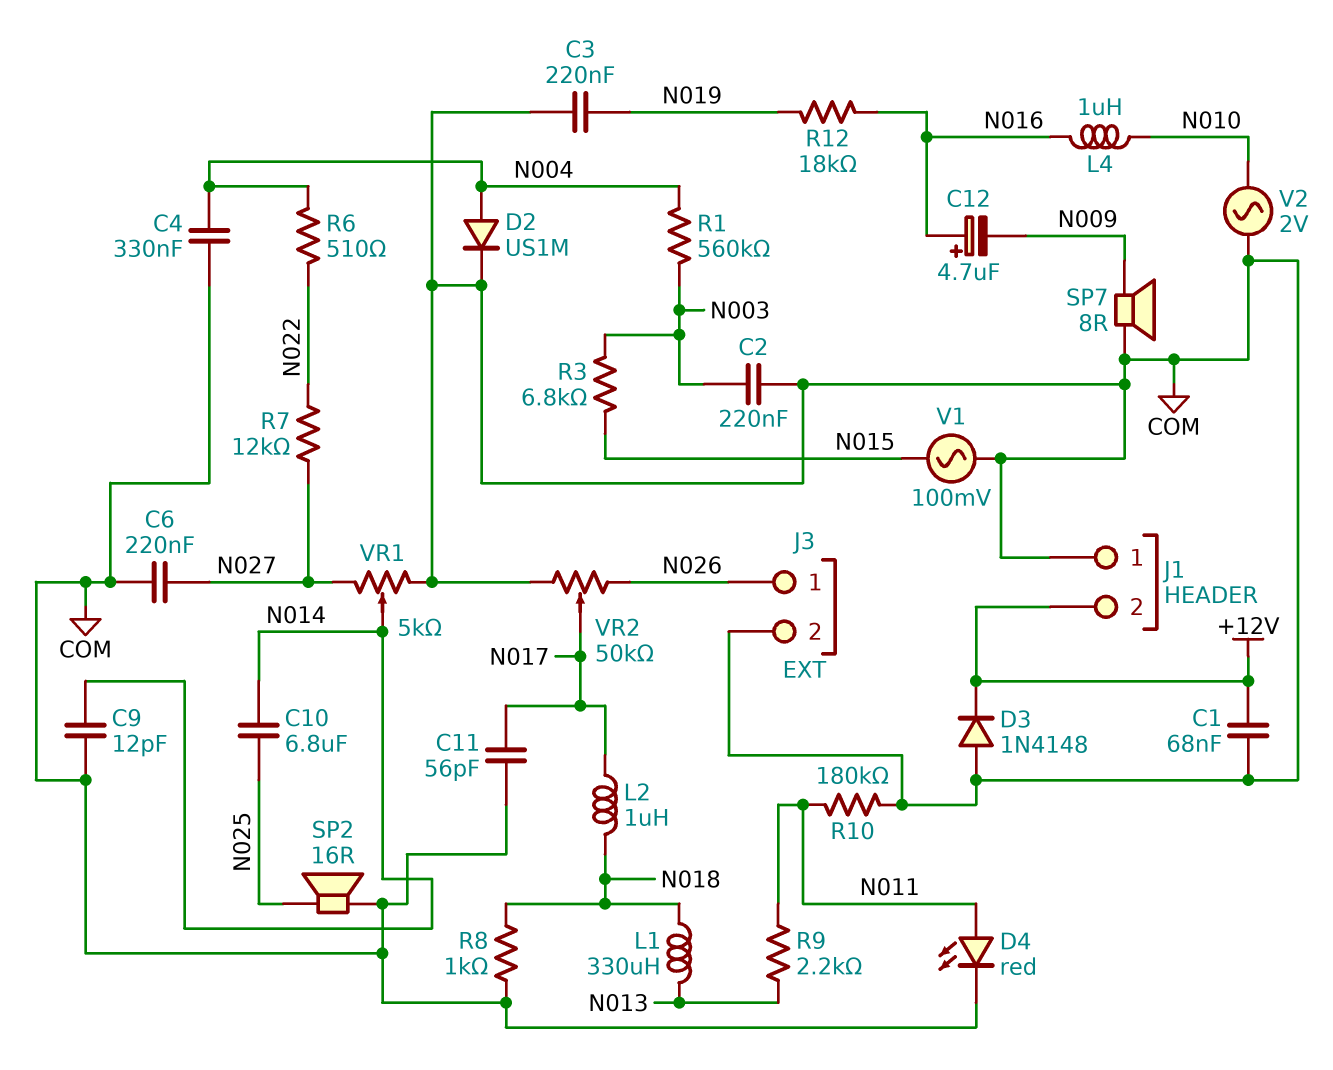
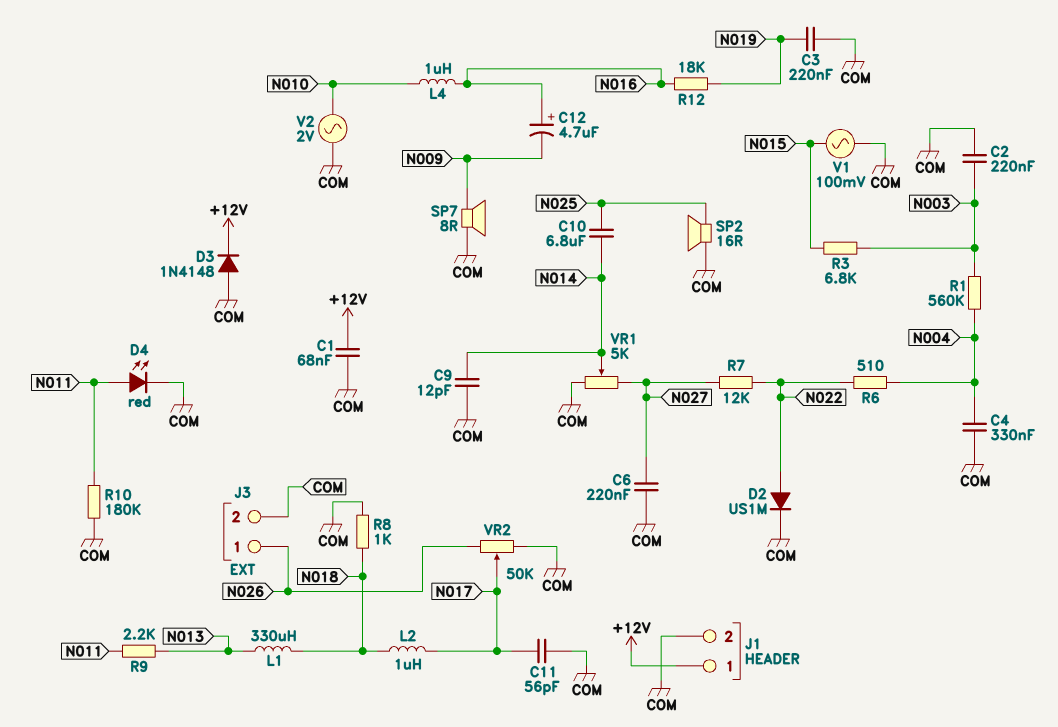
D2: diode US1M (A N004, K COM) -> diode US1M (A N022, K COM)
J1 pin 1: COM -> +12V
J1 pin 2: +12V -> COM

